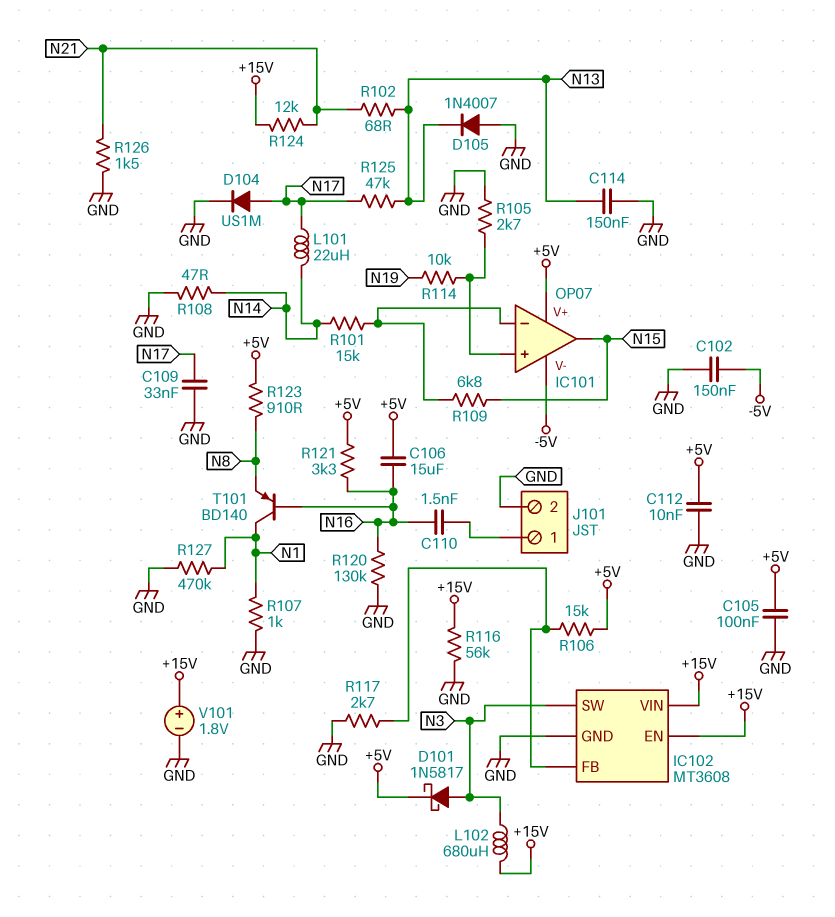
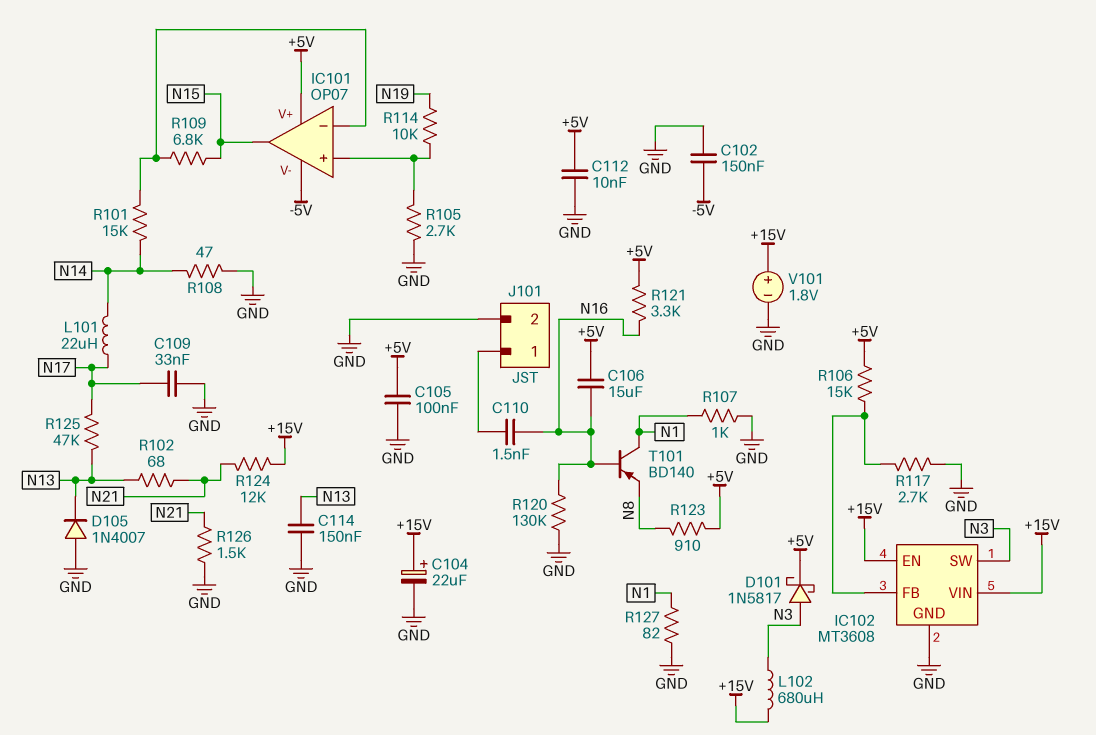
C104: none -> 22uF (plus +15V, minus GND)
D104: diode US1M (A N17, K GND) -> none
R116: 56k (+15V, GND) -> none
R127: 470k (GND, N1) -> 82 (GND, N1)

